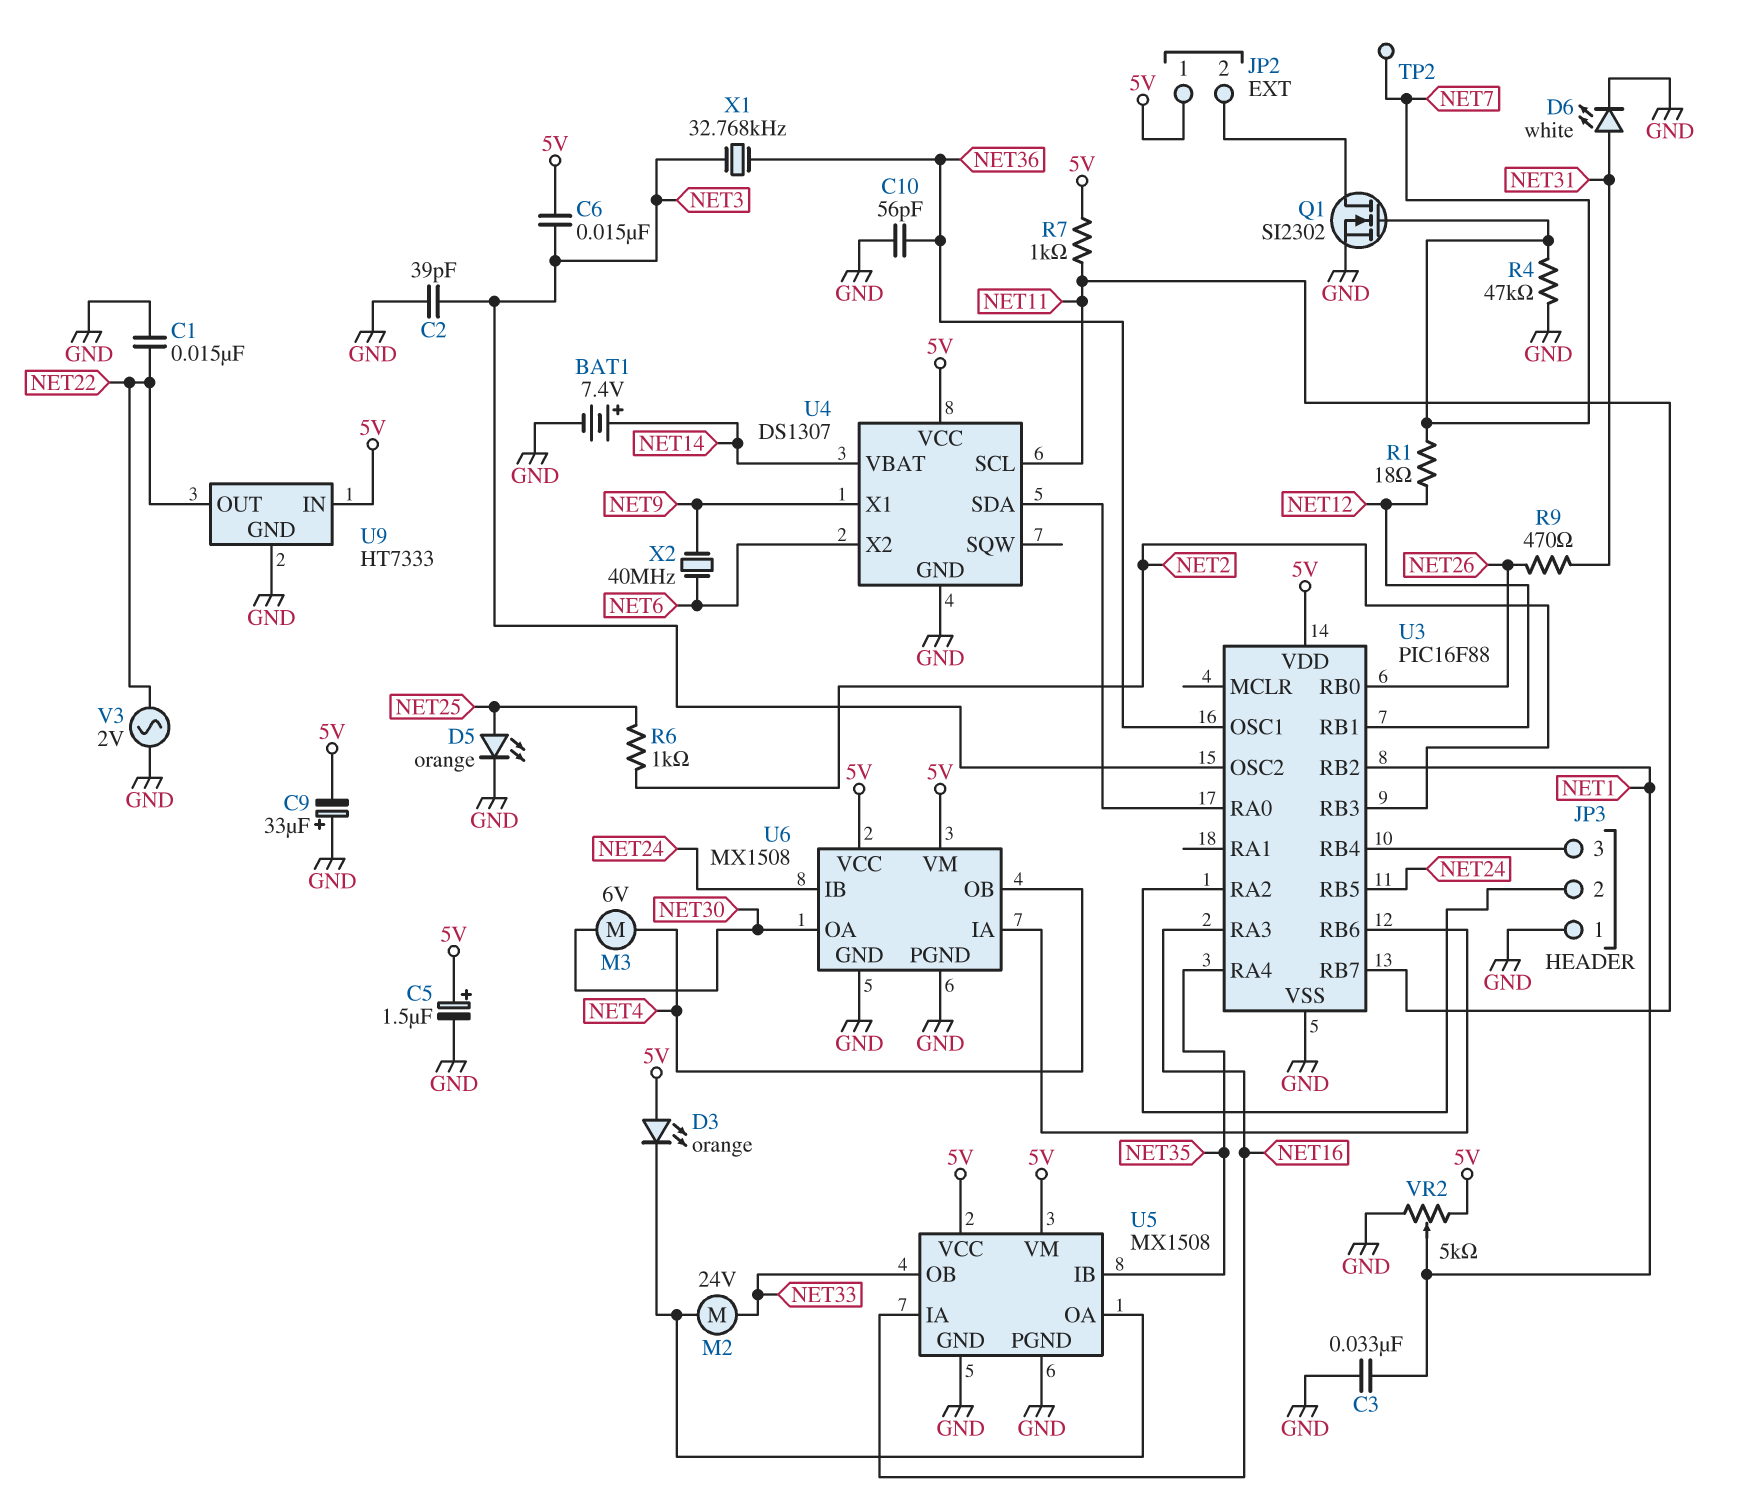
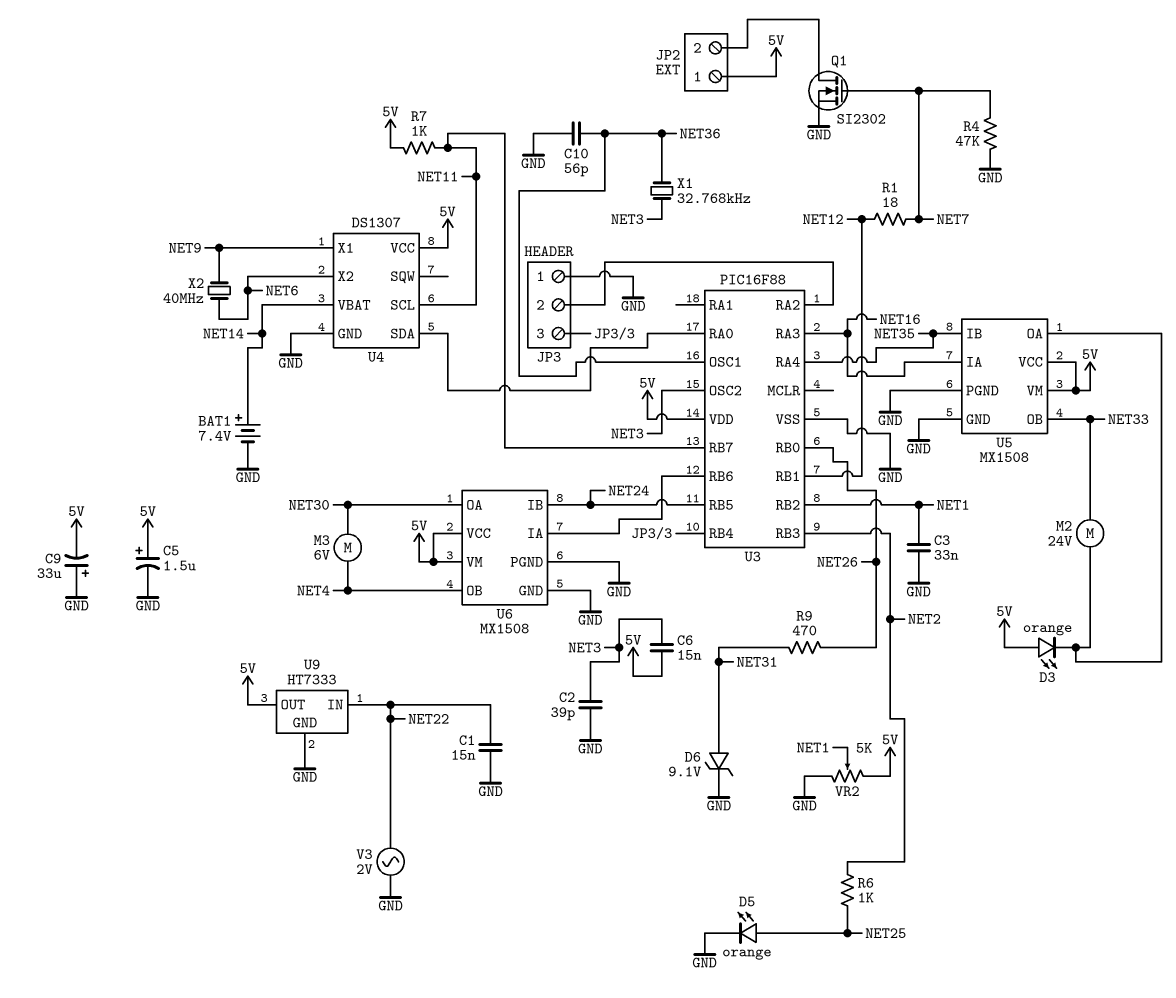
D6: LED white (A NET31, K GND) -> zener 9.1V (A NET31, K GND)
TP2: test point (NET7) -> none
U9 pin IN: 5V -> NET22
U9 pin OUT: NET22 -> 5V

